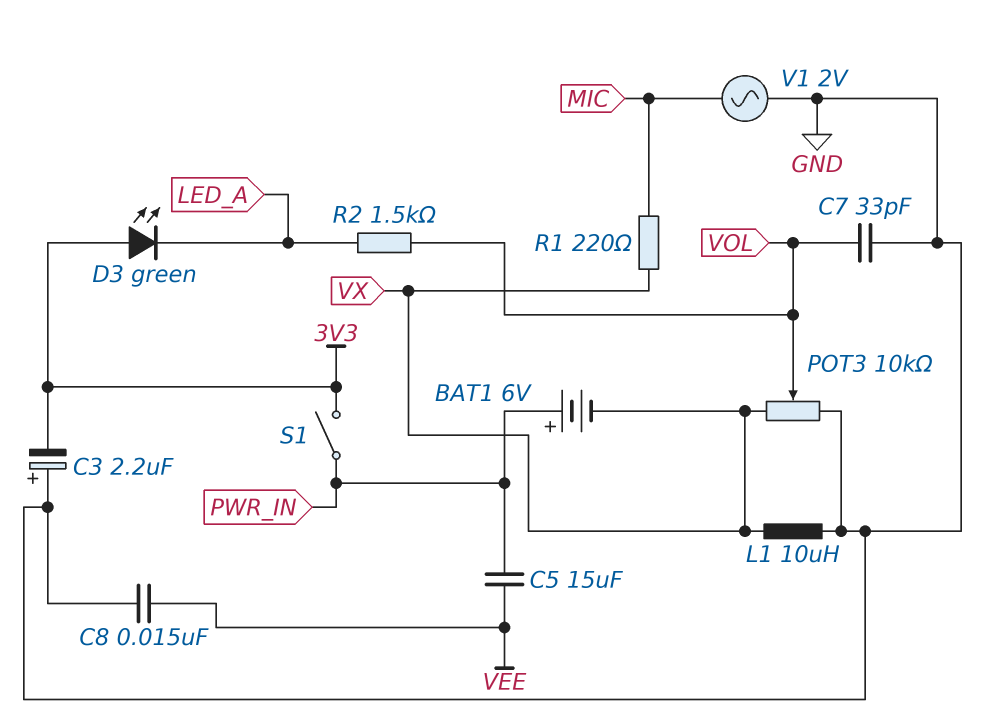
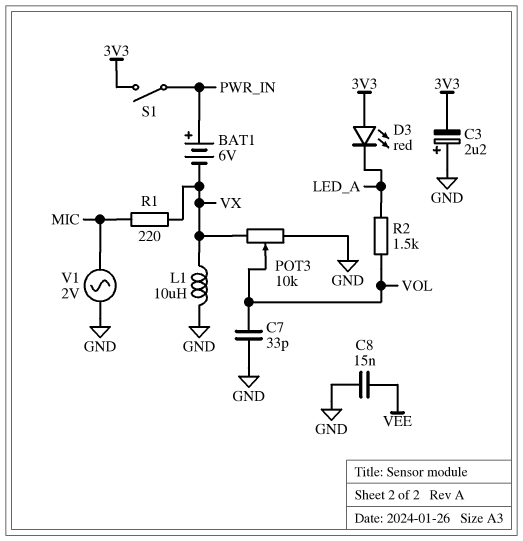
C5: 15uF (PWR_IN, VEE) -> none
D3: LED green (A 3V3, K LED_A) -> LED red (A 3V3, K LED_A)

